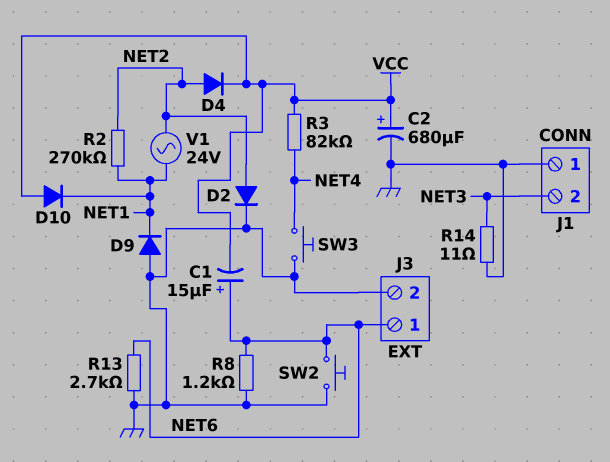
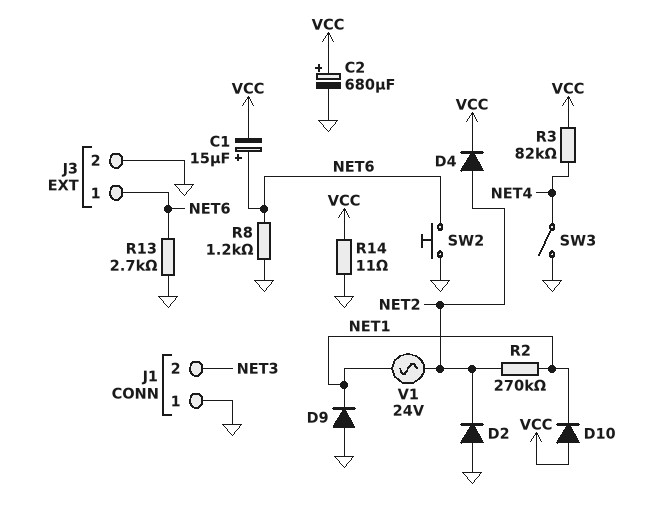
D2: diode (A NET2, K GND) -> diode (A GND, K NET2)
R14: 11 (GND, NET3) -> 11 (GND, VCC)
SW3: button (GND, NET4) -> switch (GND, NET4)

